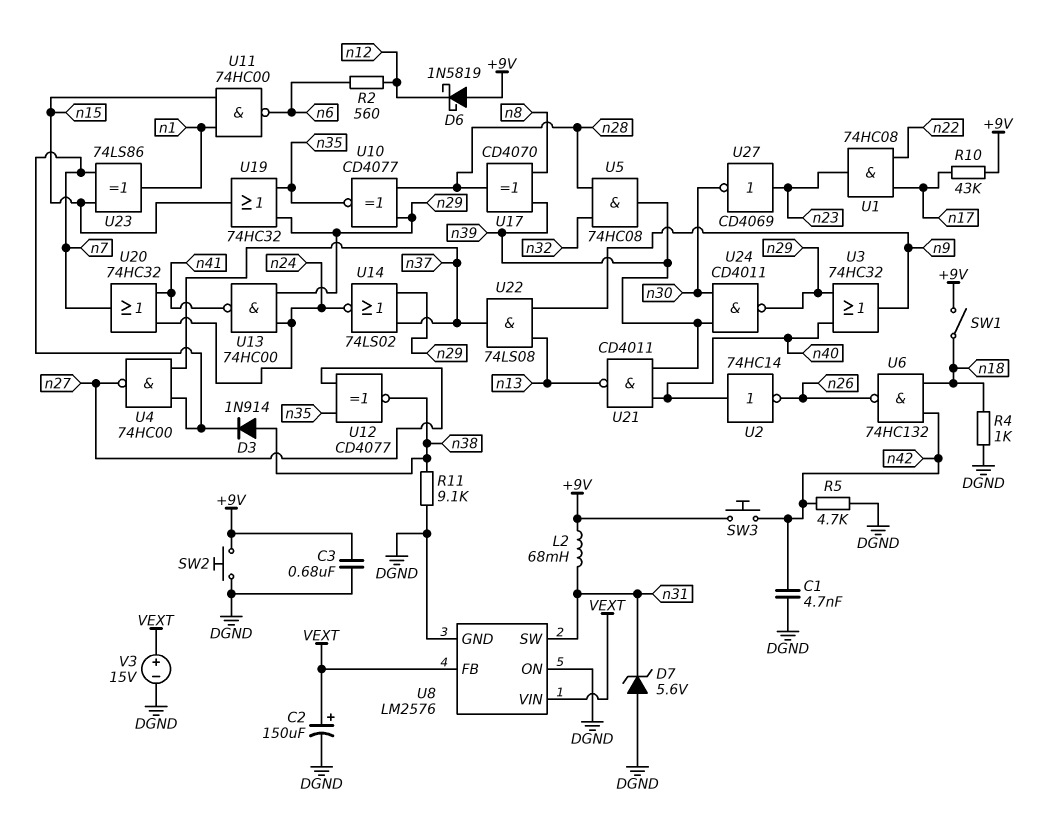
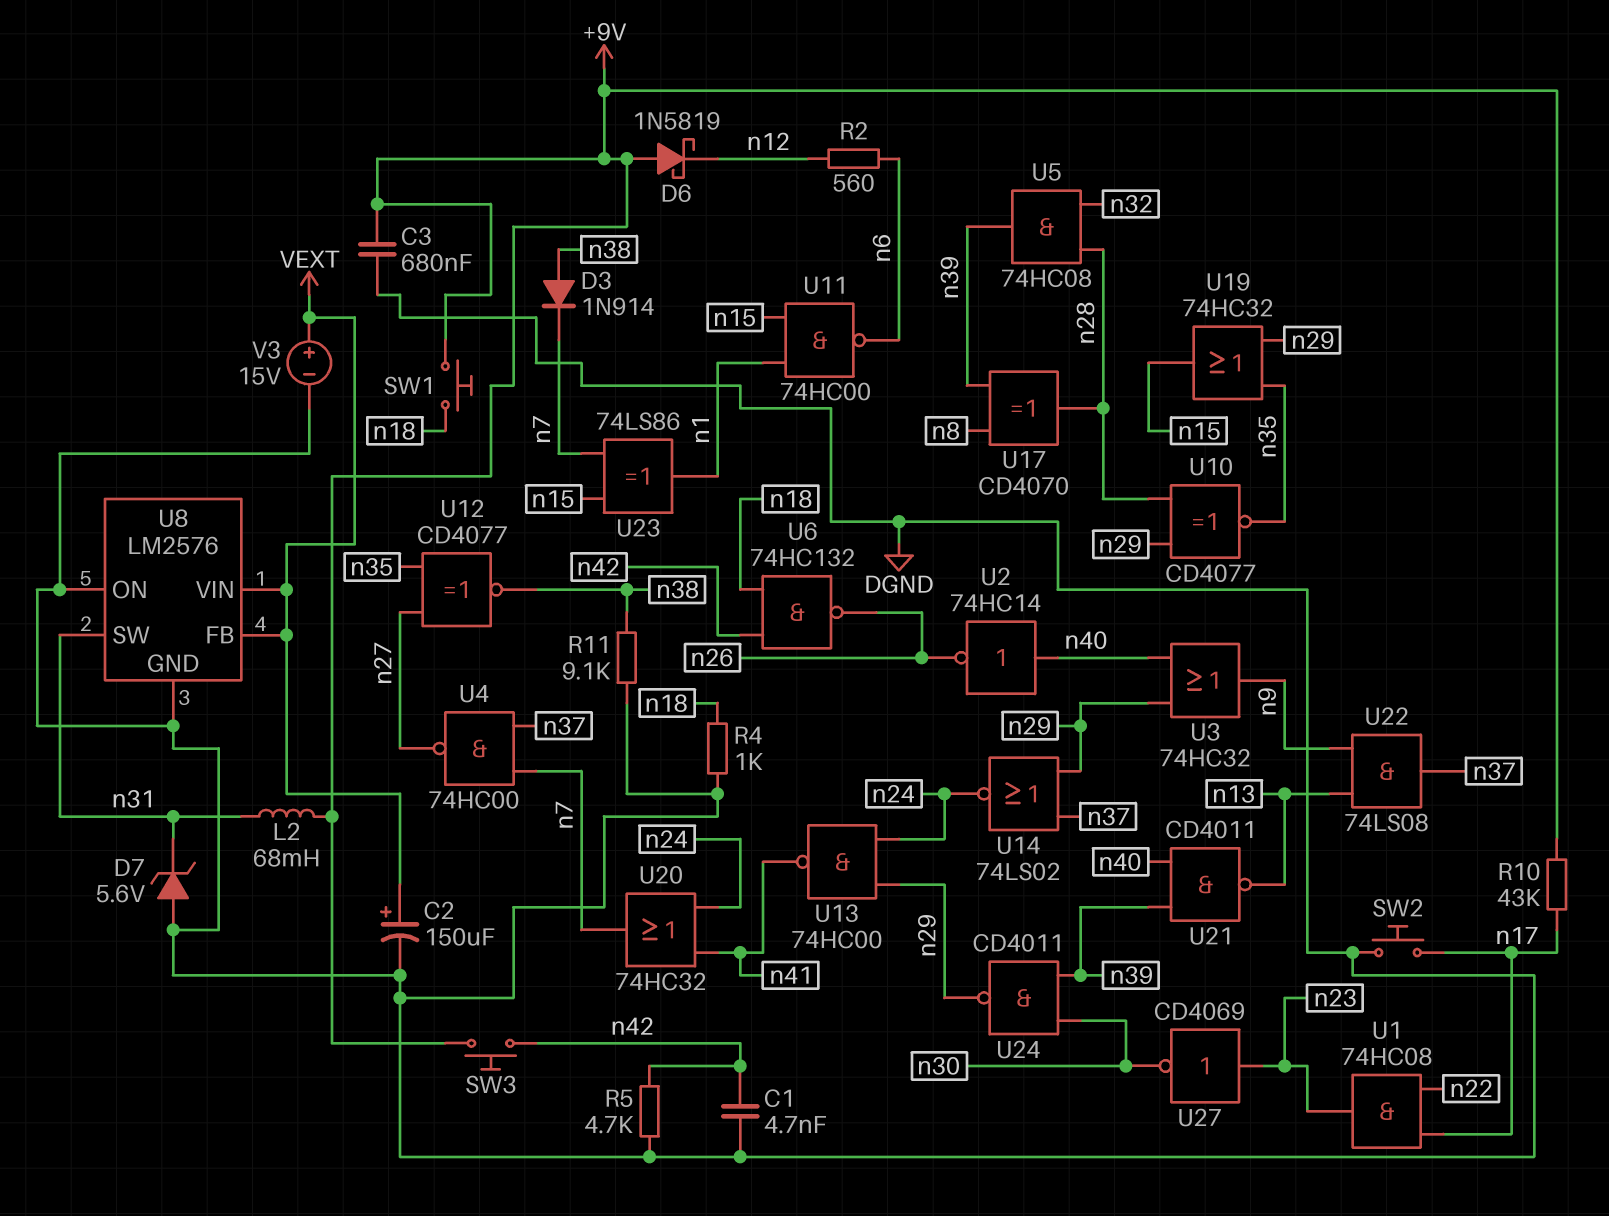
SW1: switch (+9V, n18) -> button (+9V, n18)
SW2: button (+9V, DGND) -> button (DGND, n17)

